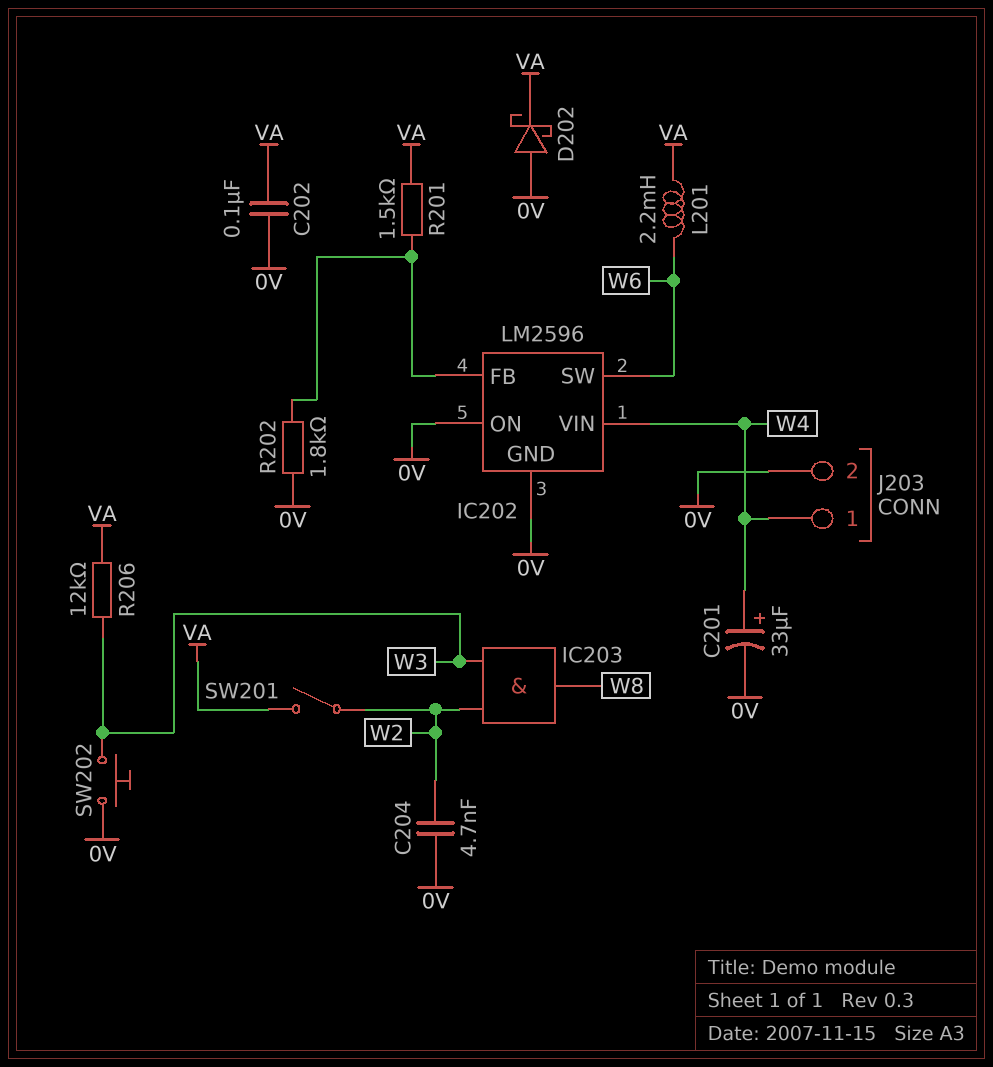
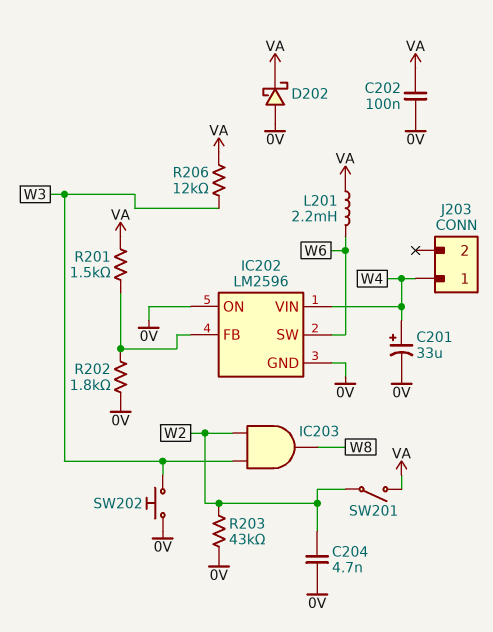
J203 pin 2: 0V -> none
R203: none -> 43k (0V, W2)

